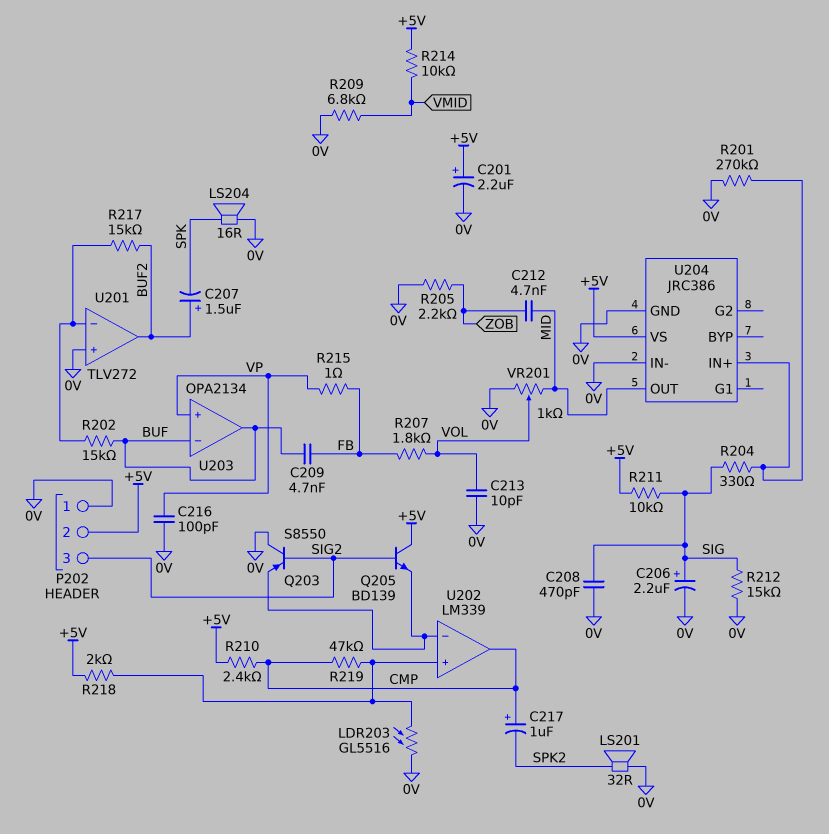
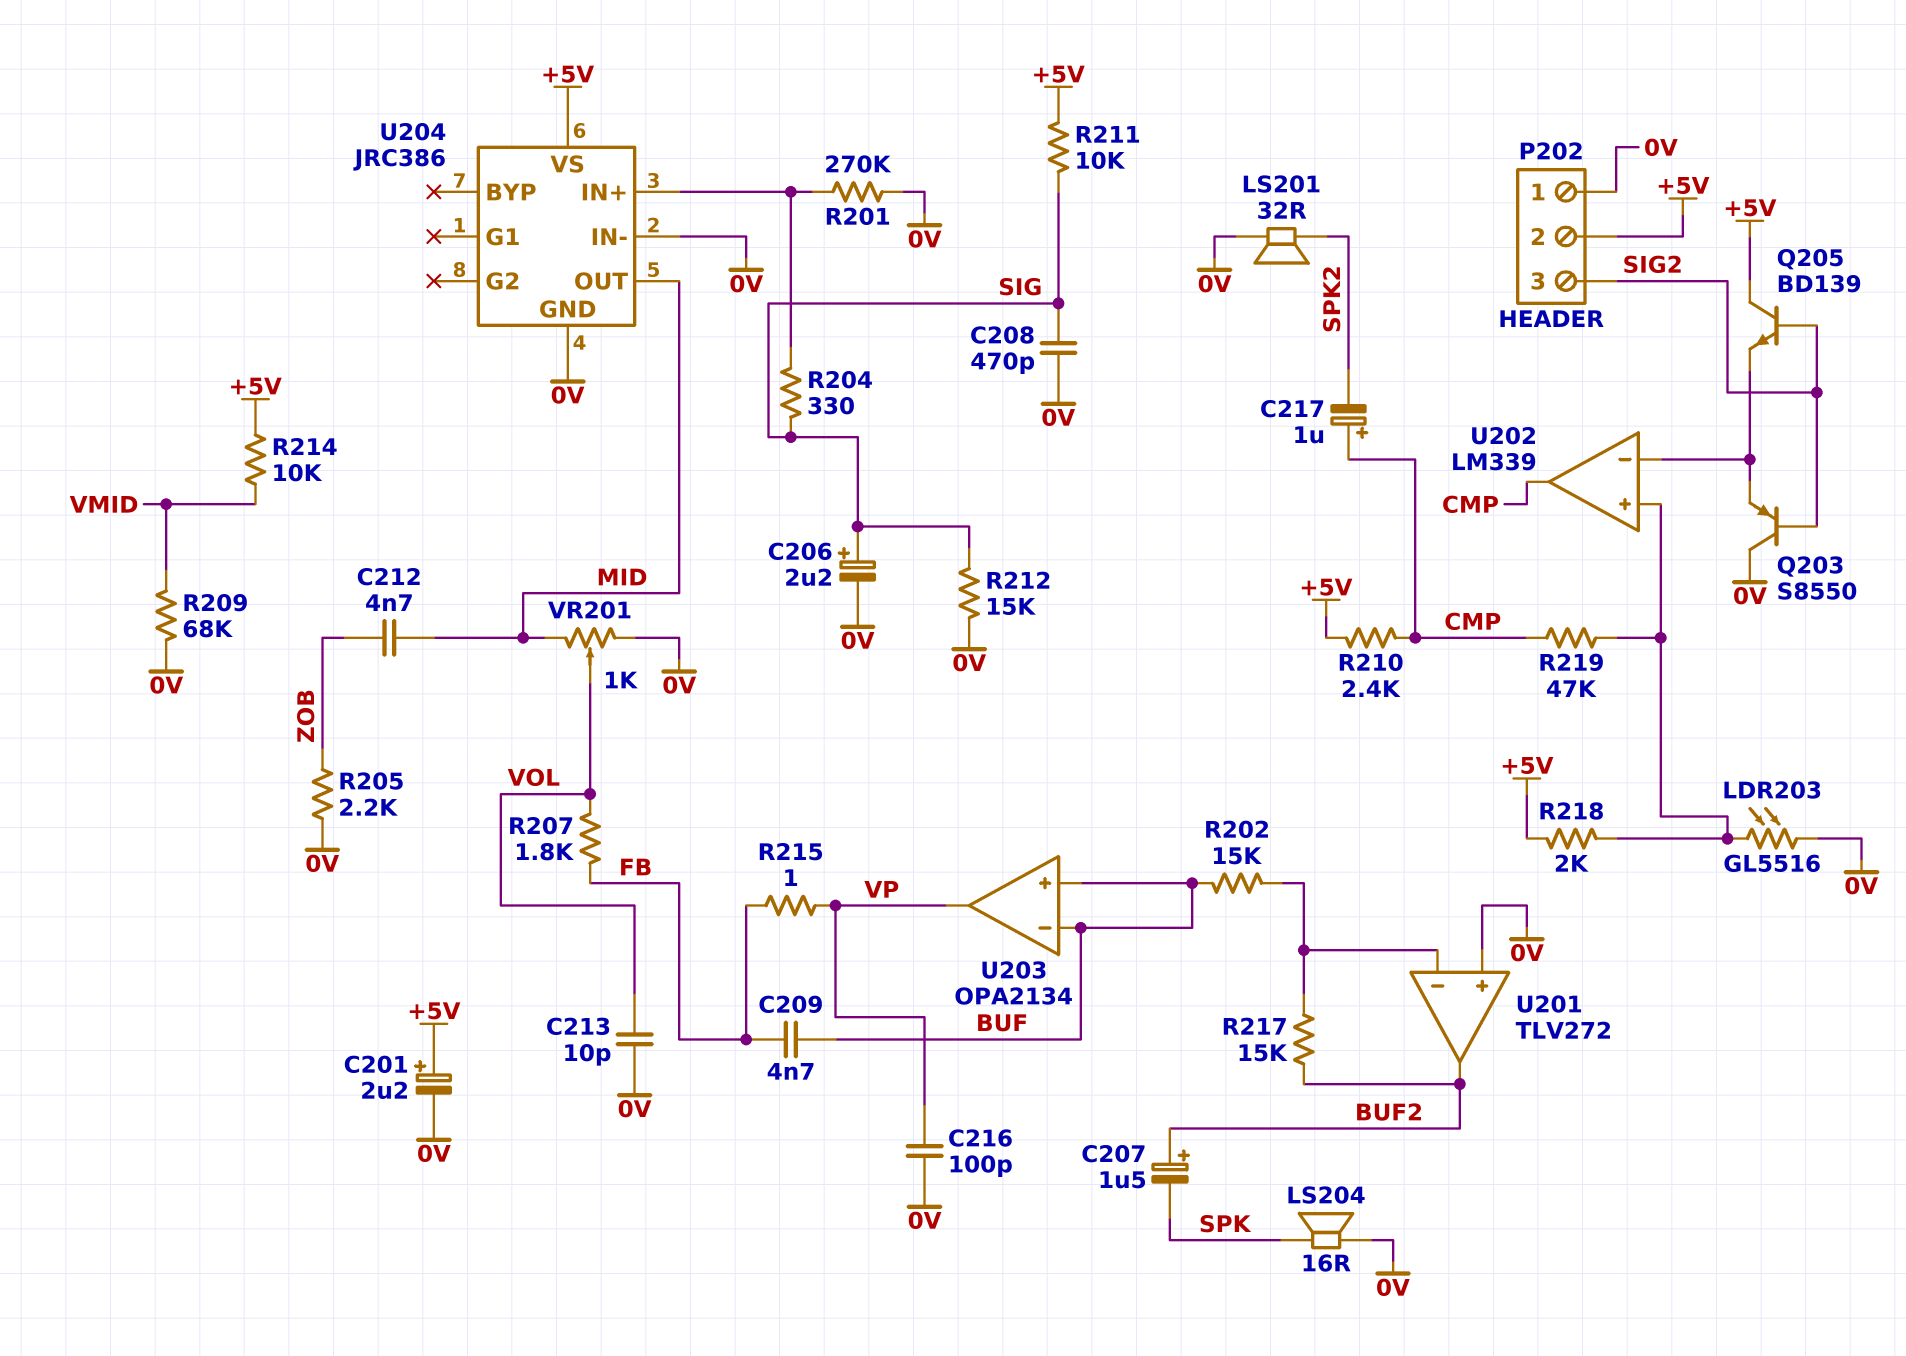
R209: 6.8k (0V, VMID) -> 68k (0V, VMID)
U203 pin in+: VP -> BUF
U203 pin out: BUF -> VP

